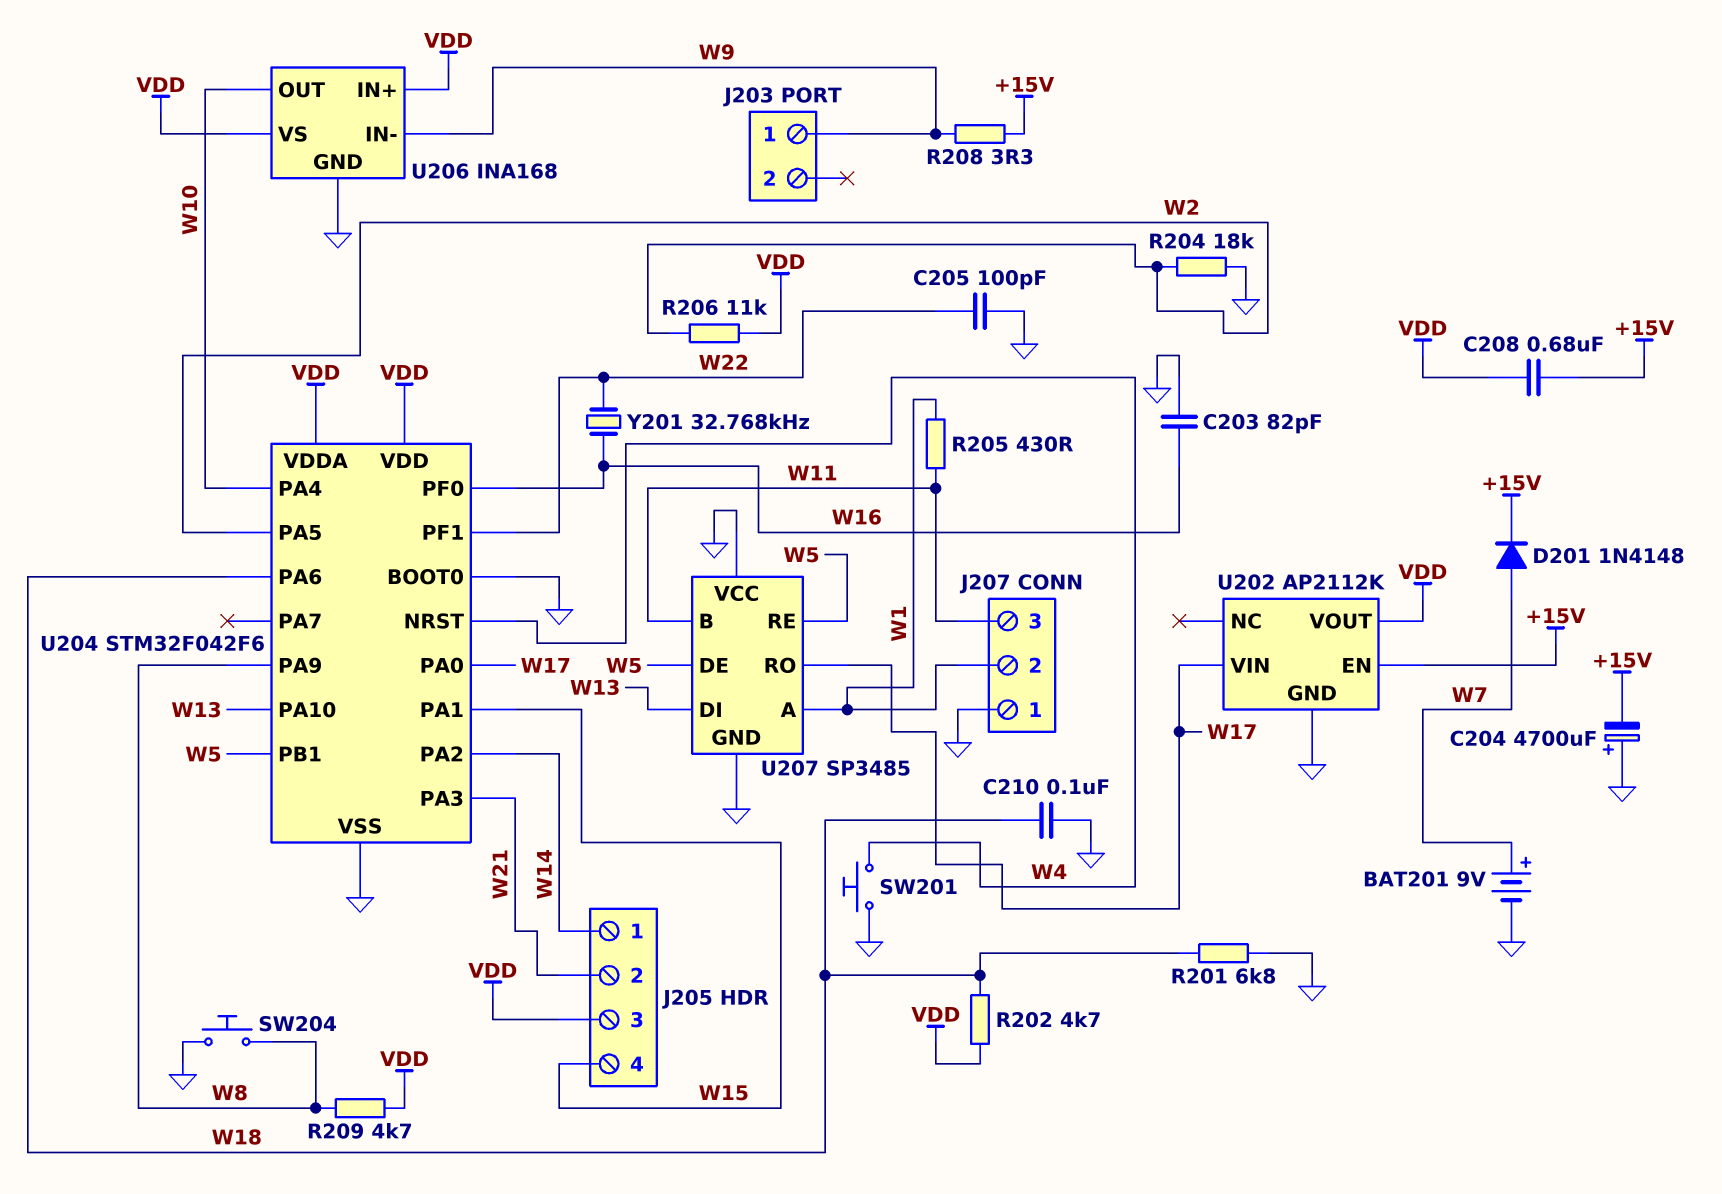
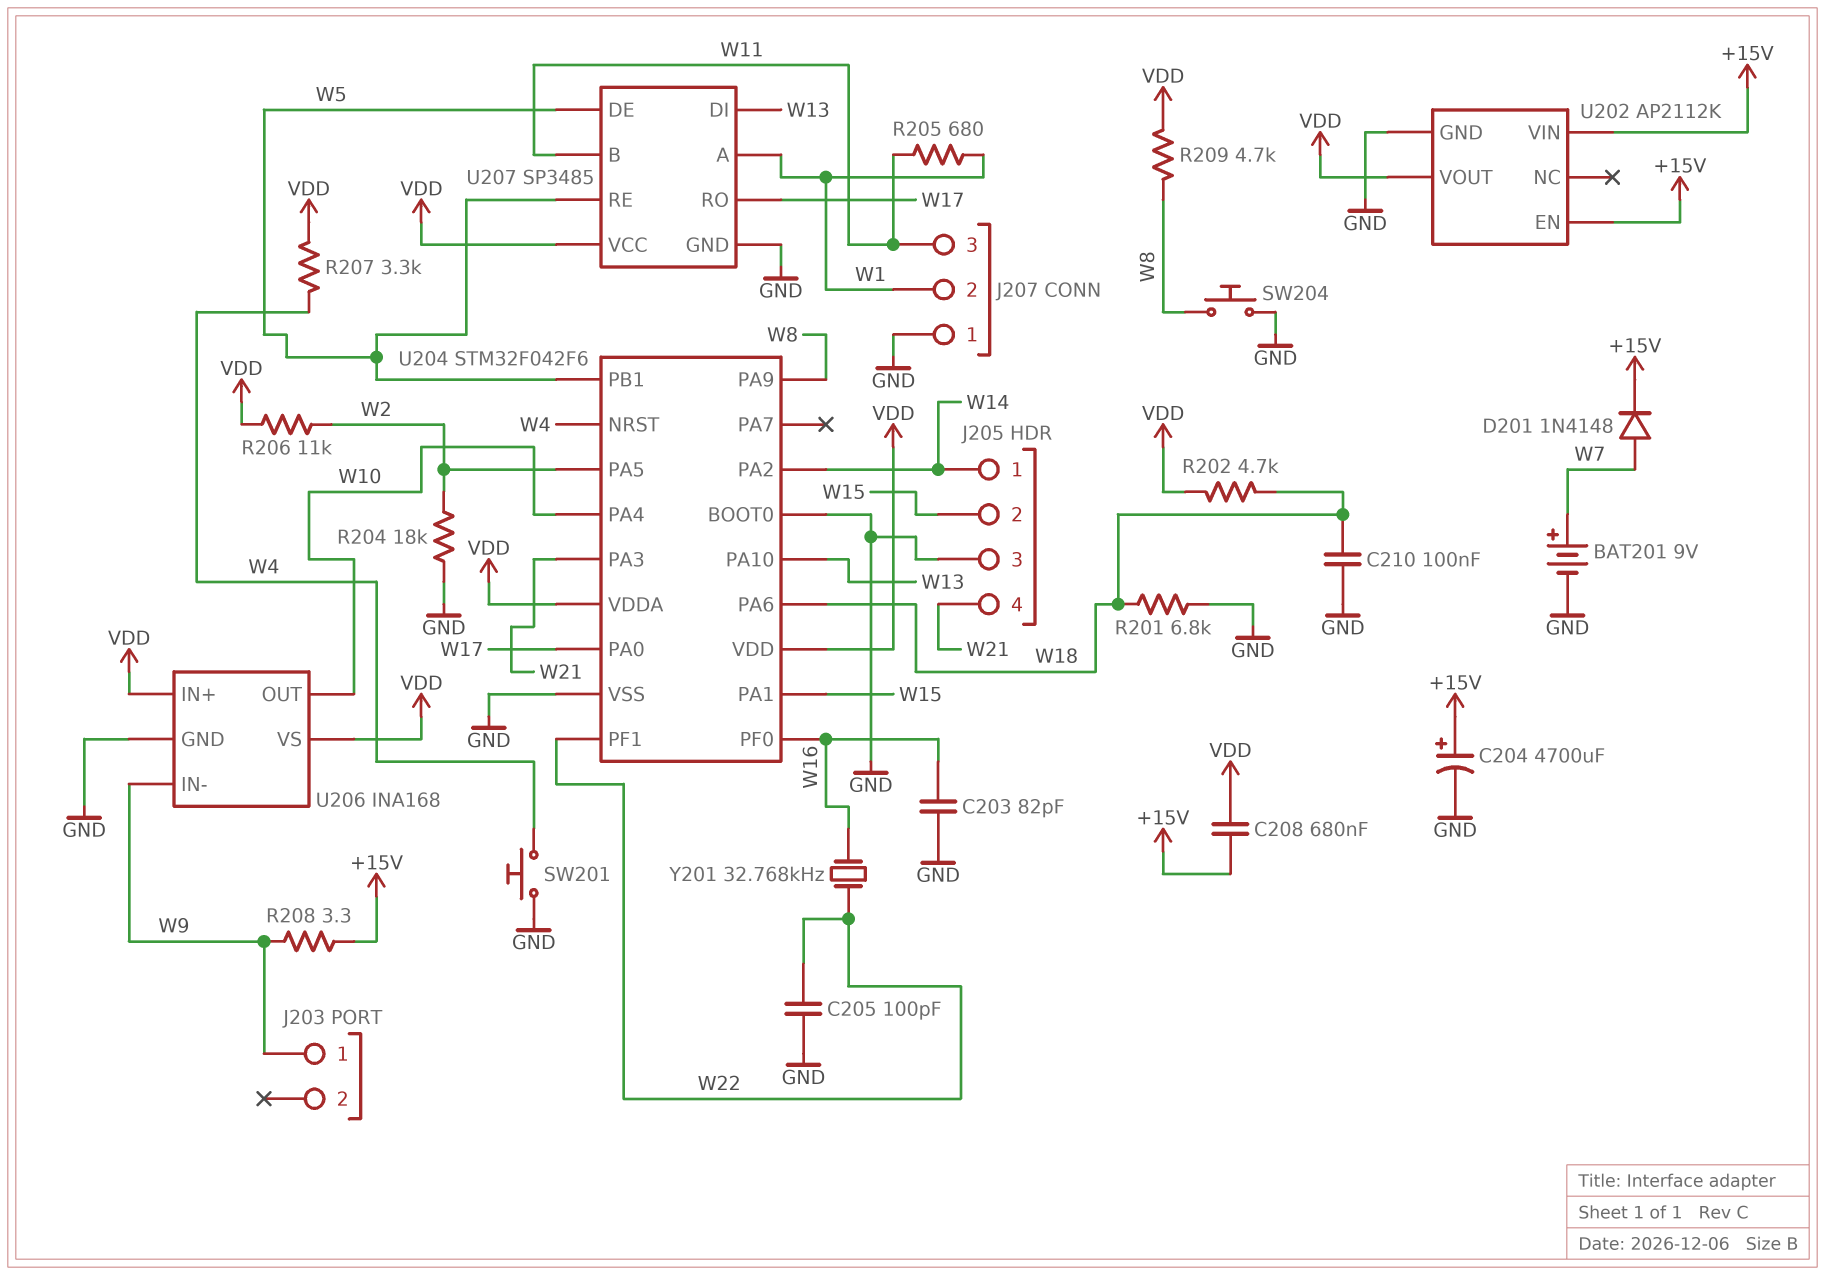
C204: 4700uF (plus GND, minus +15V) -> 4700uF (plus +15V, minus GND)
J205 pin 2: W21 -> W15
J205 pin 3: VDD -> GND
J205 pin 4: W15 -> W21
R205: 430 (W1, W11) -> 680 (W1, W11)
R207: none -> 3.3k (VDD, W4)
U202 pin VIN: W17 -> +15V
U207 pin VCC: GND -> VDD

